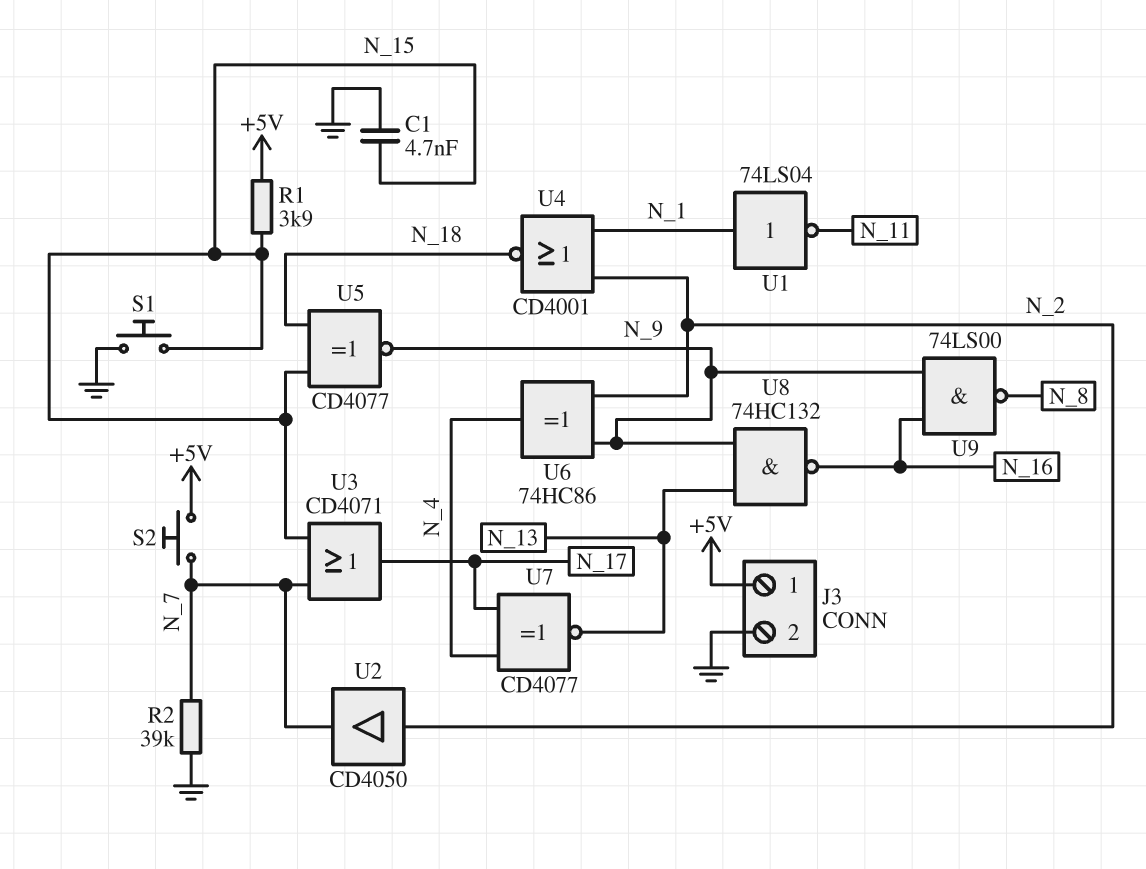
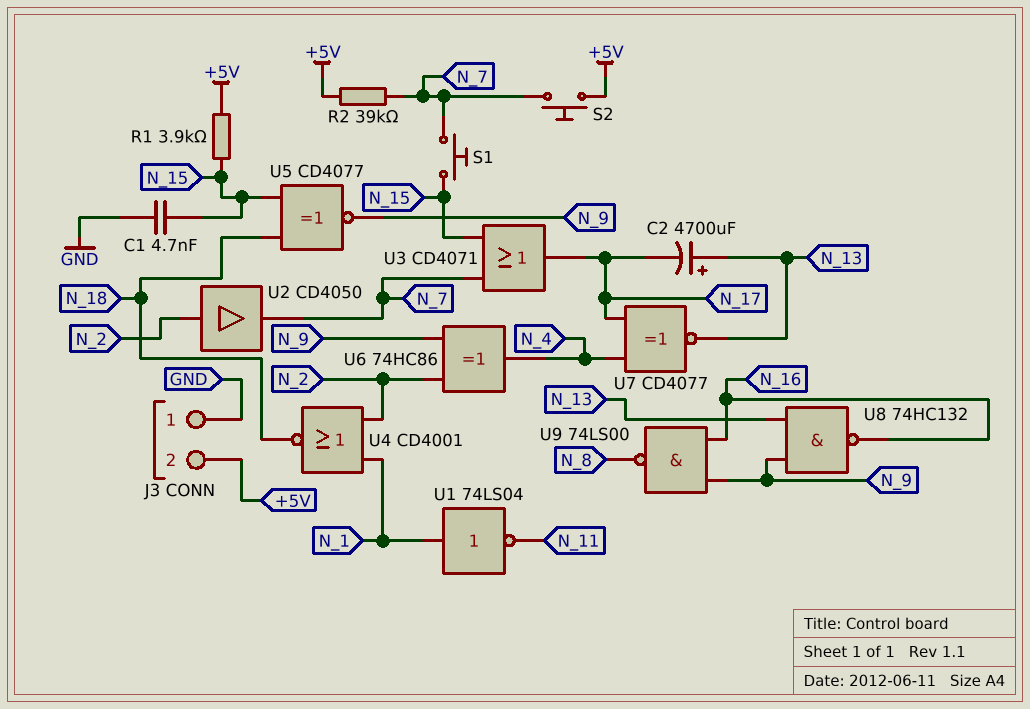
C2: none -> 4700uF (plus N_13, minus N_17)
J3 pin 1: +5V -> GND
J3 pin 2: GND -> +5V
R2: 39k (GND, N_7) -> 39k (+5V, N_7)
S1: button (GND, N_15) -> button (N_7, N_15)

